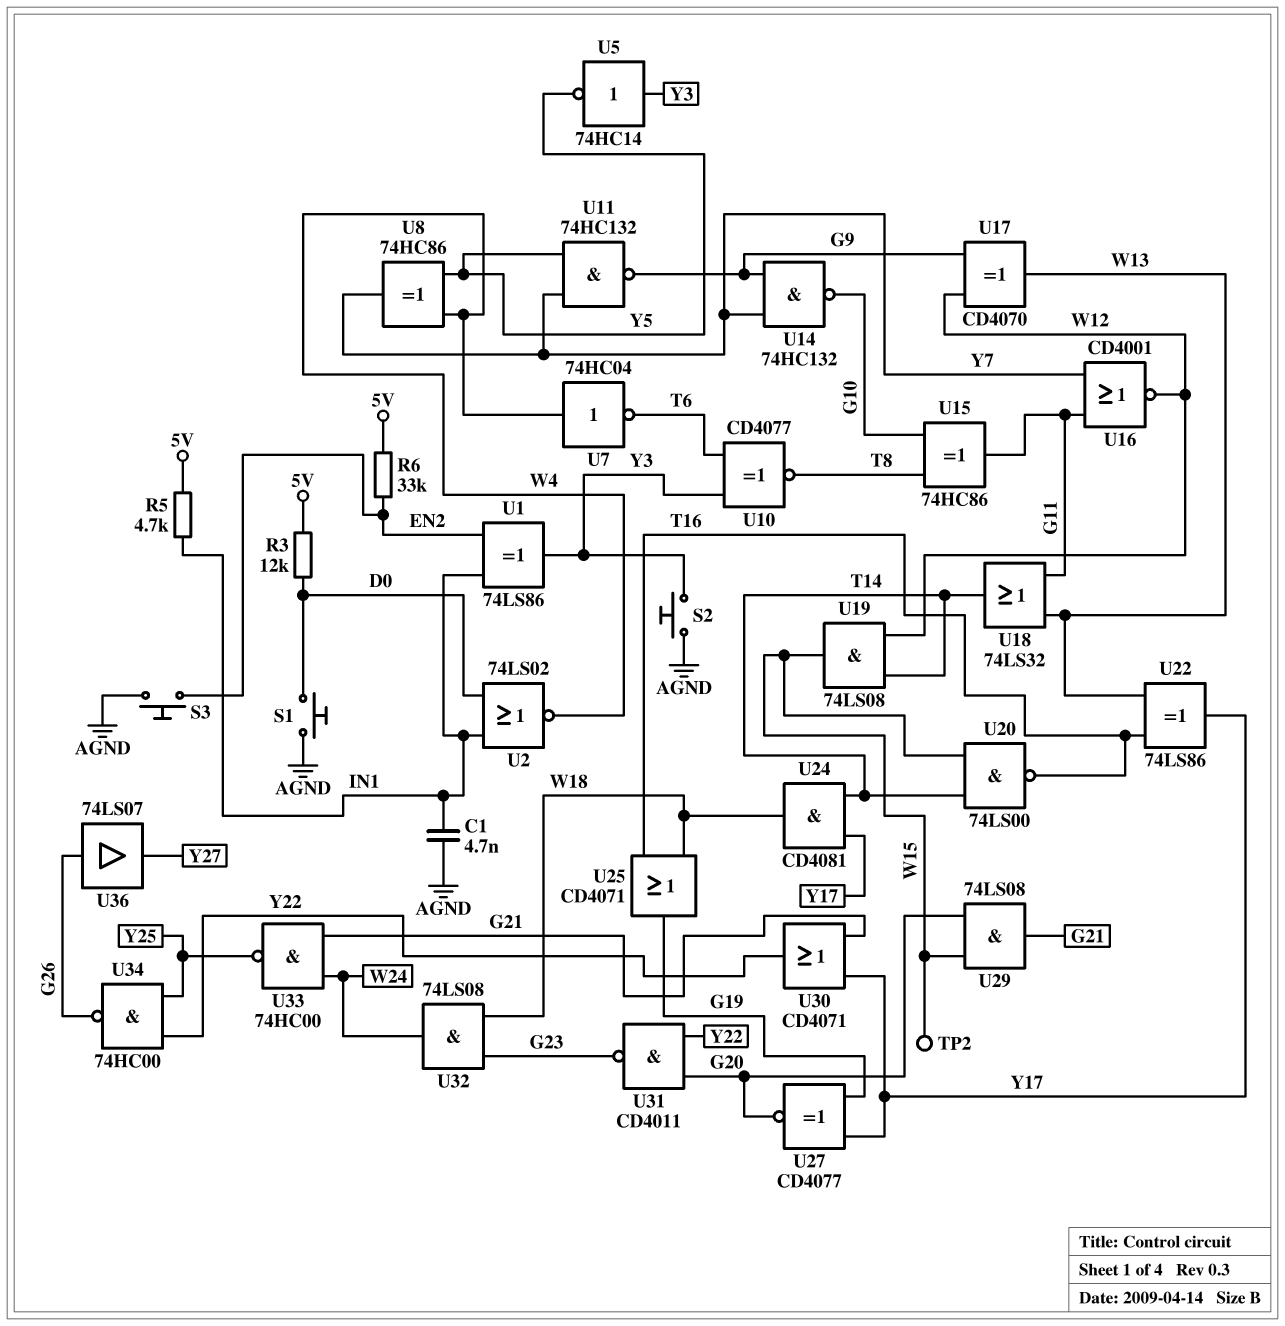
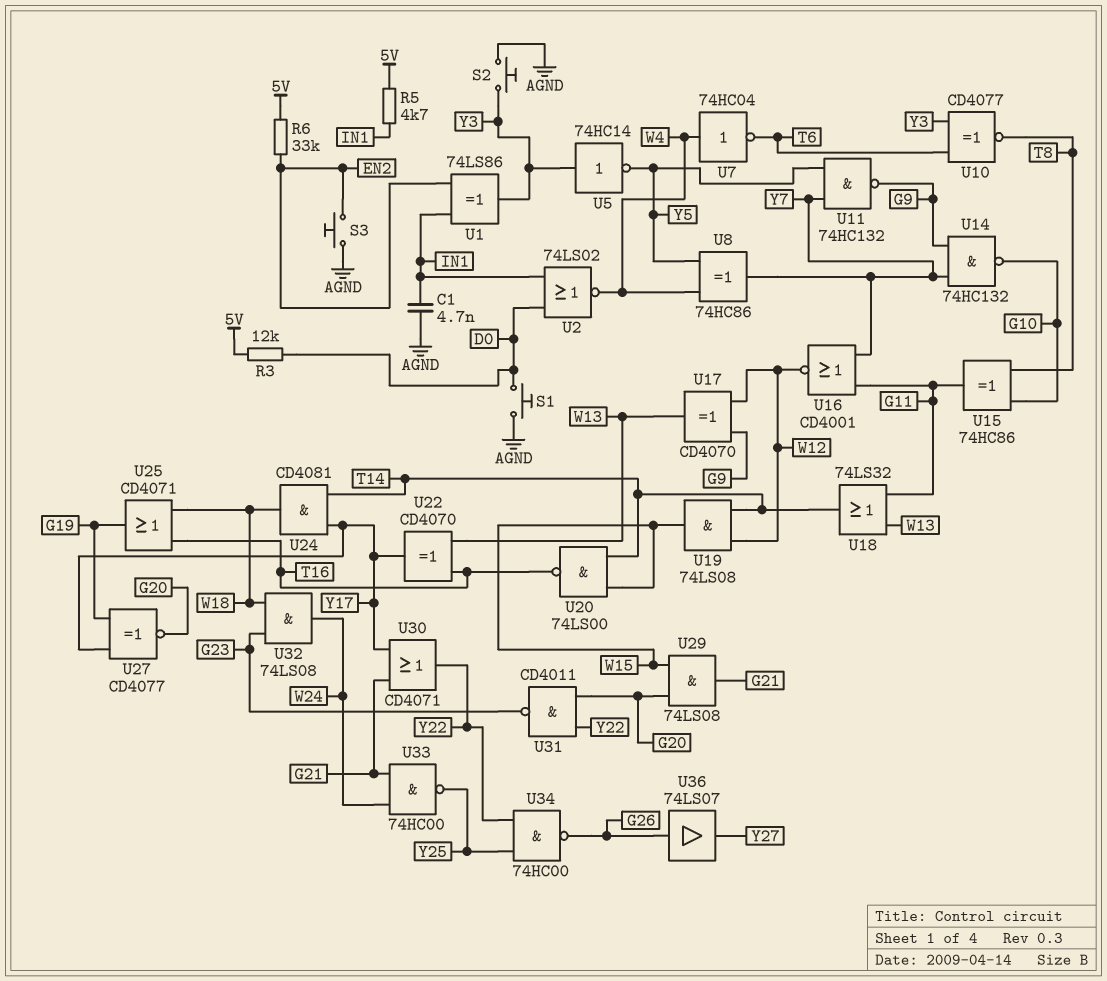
TP2: test point (W15) -> none
U22: XOR 74LS86 (in T16, in W13, out Y17) -> XOR CD4070 (in T16, in W13, out Y17)

